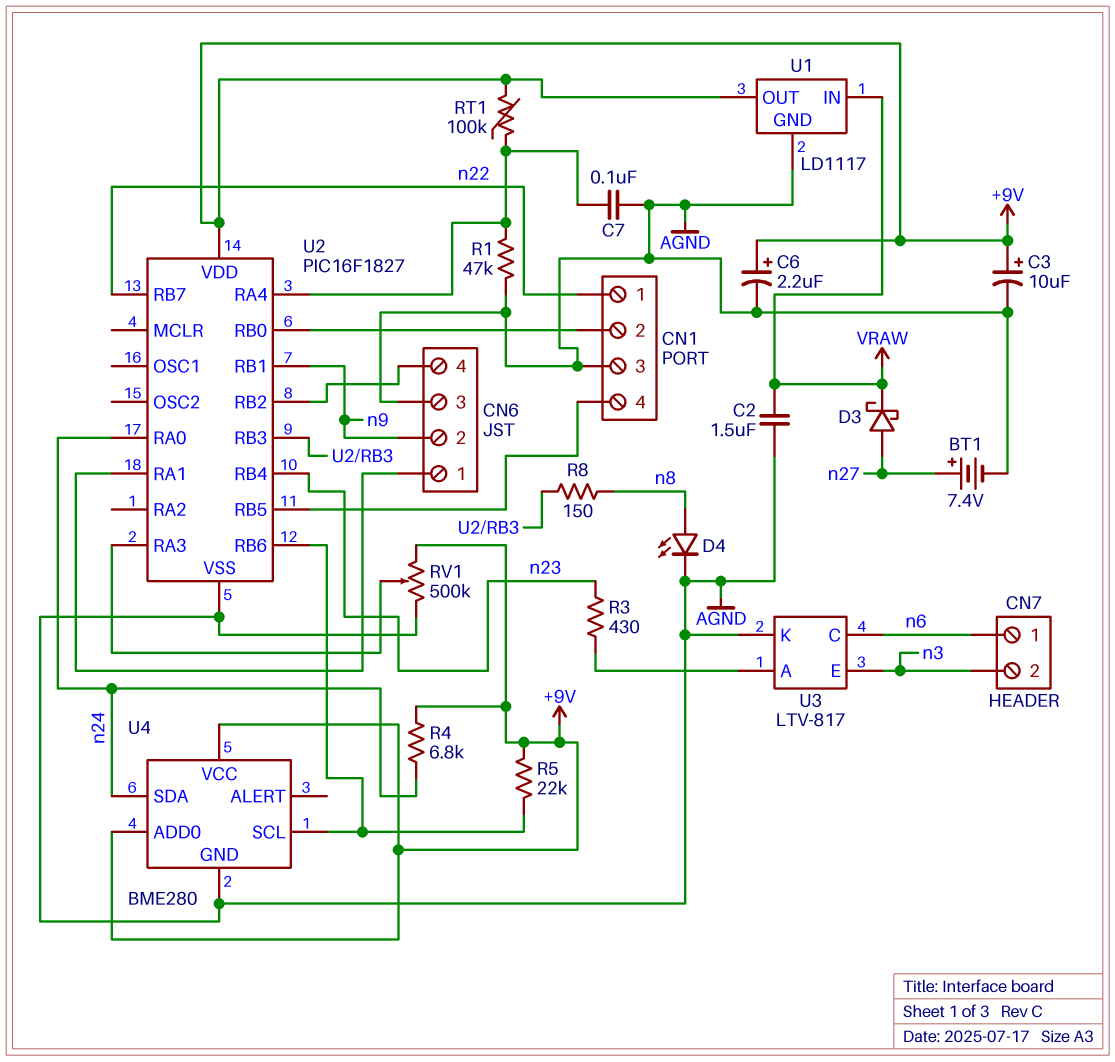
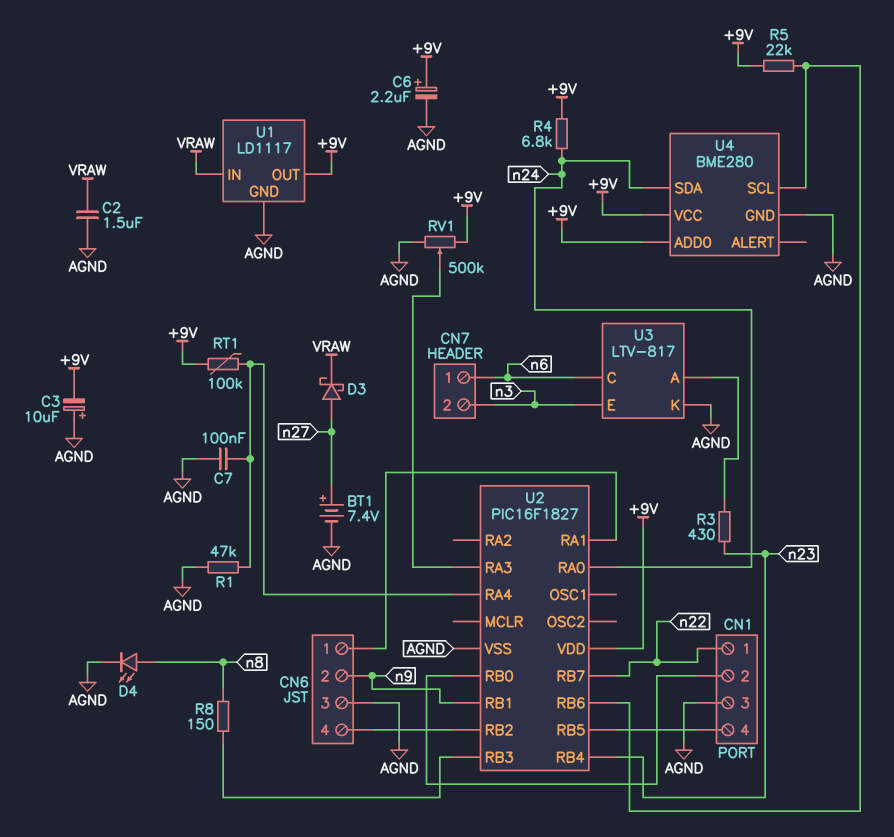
C3: 10uF (plus +9V, minus AGND) -> 10uF (plus AGND, minus +9V)

